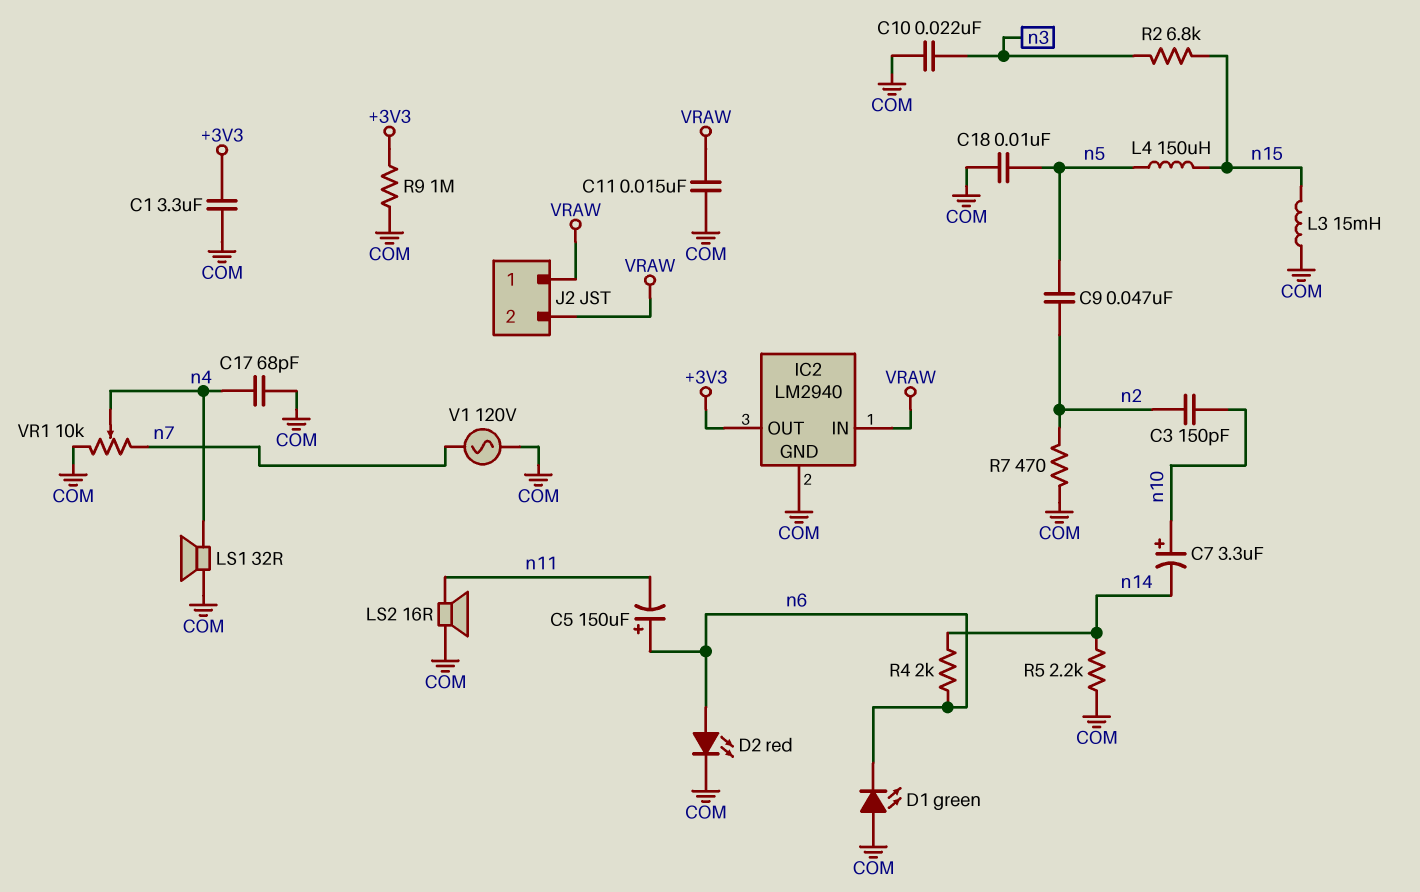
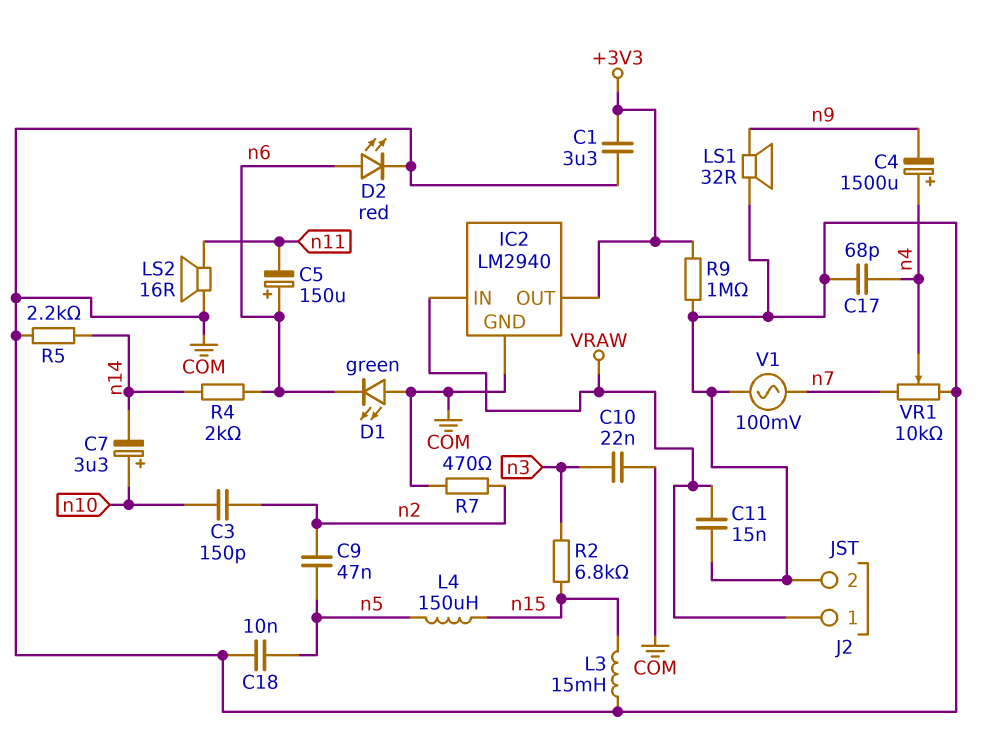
C4: none -> 1500uF (plus n4, minus n9)
J2 pin 2: VRAW -> COM
LS1: speaker 32R (COM, n4) -> speaker 32R (COM, n9)
V1: AC 120V (COM, n7) -> AC 100mV (COM, n7)

